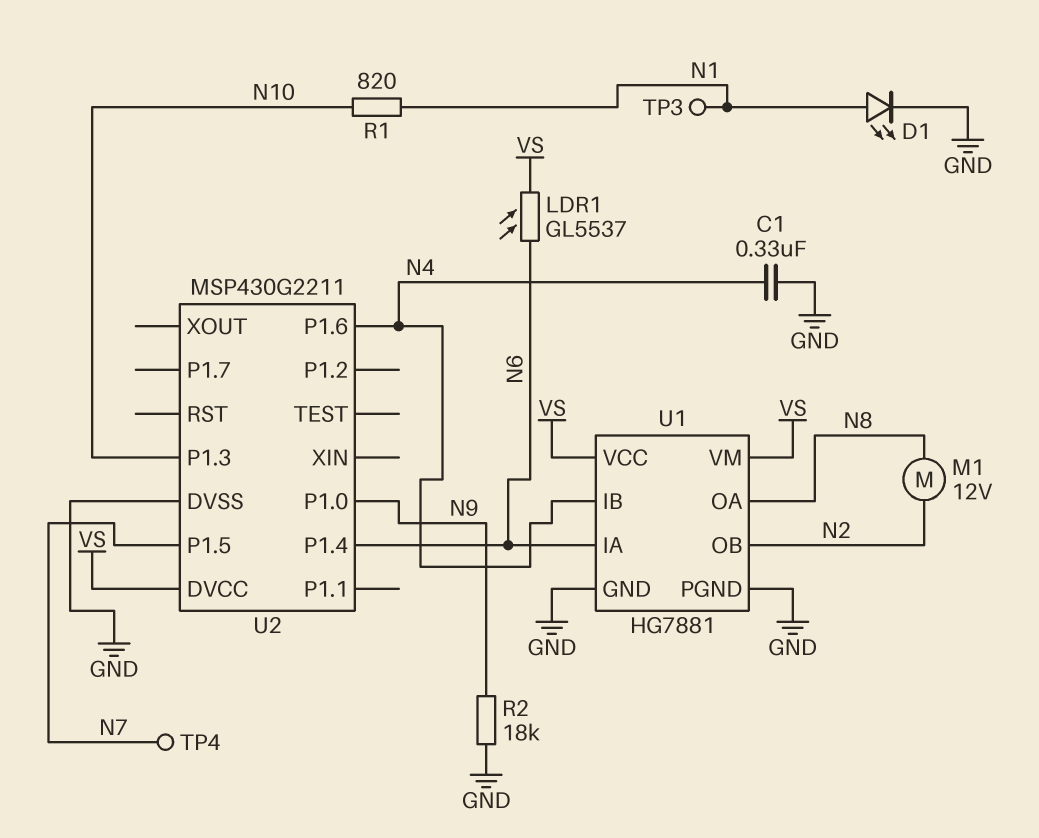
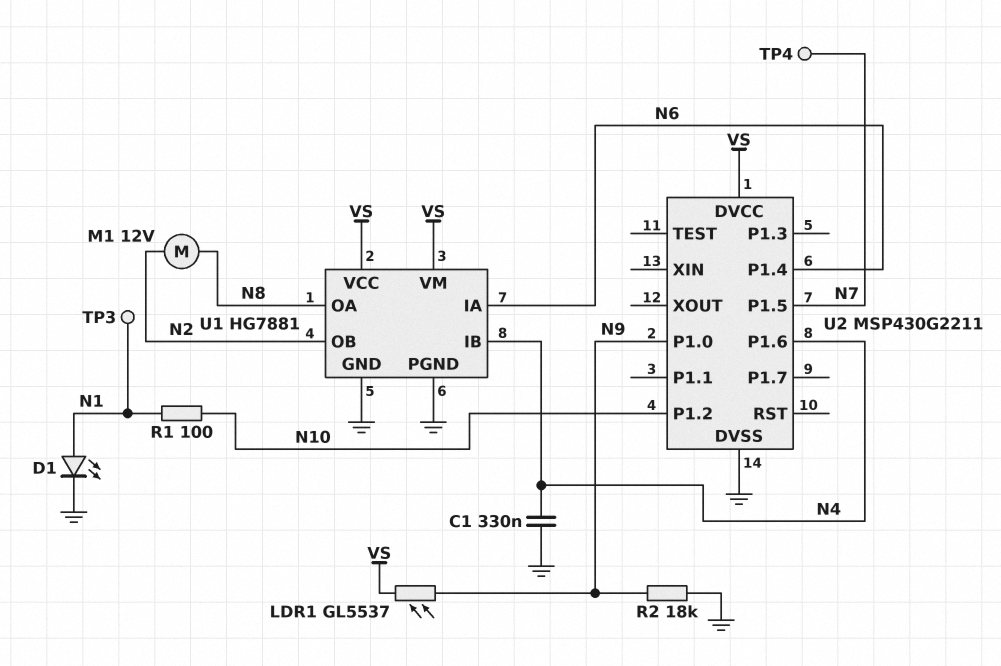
LDR1: GL5537 (N6, VS) -> GL5537 (N9, VS)
R1: 820 (N1, N10) -> 100 (N1, N10)
U2 pin P1.2: none -> N10
U2 pin P1.3: N10 -> none

